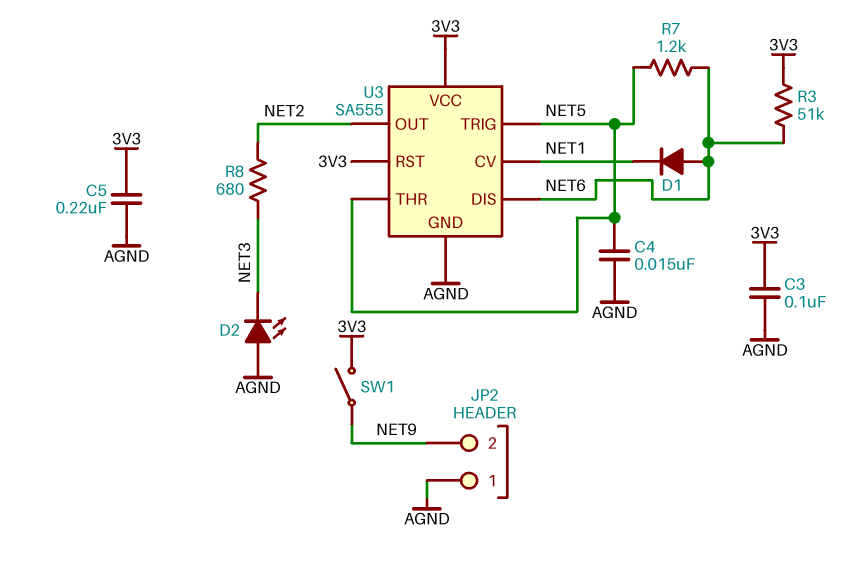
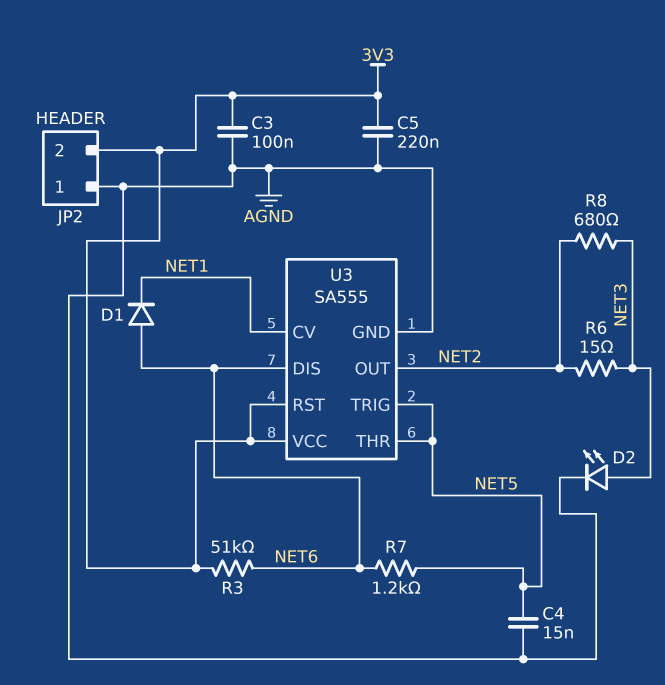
D2: LED (A AGND, K NET3) -> LED (A NET3, K AGND)
JP2 pin 2: NET9 -> 3V3
R6: none -> 15 (NET2, NET3)
SW1: switch (3V3, NET9) -> none

